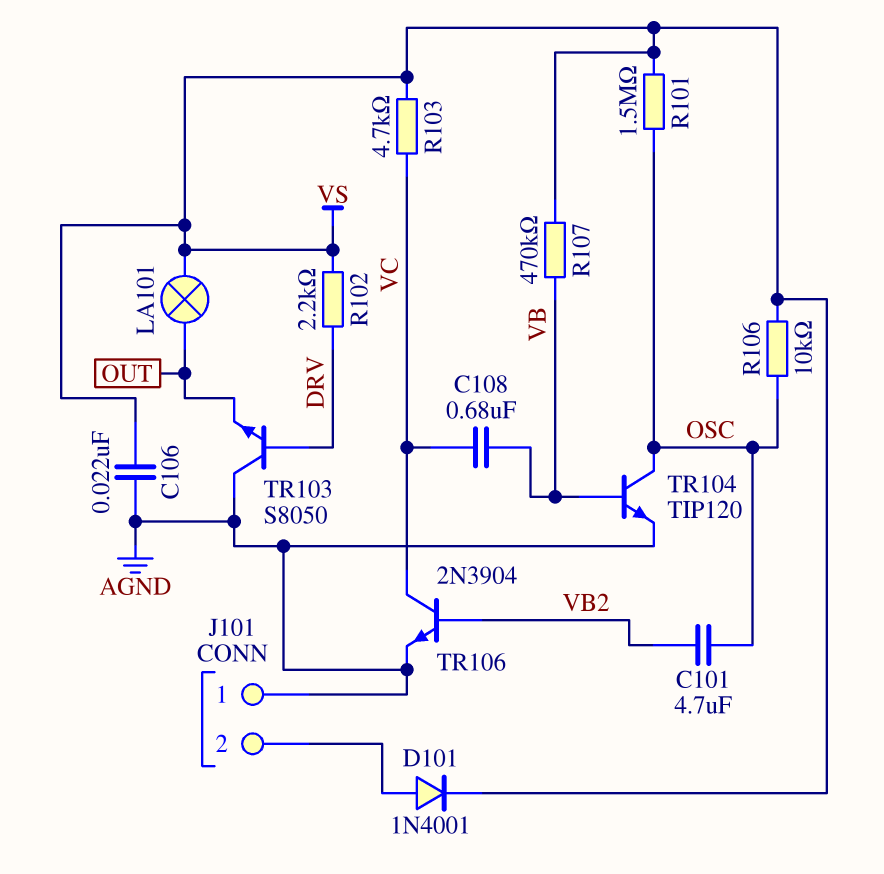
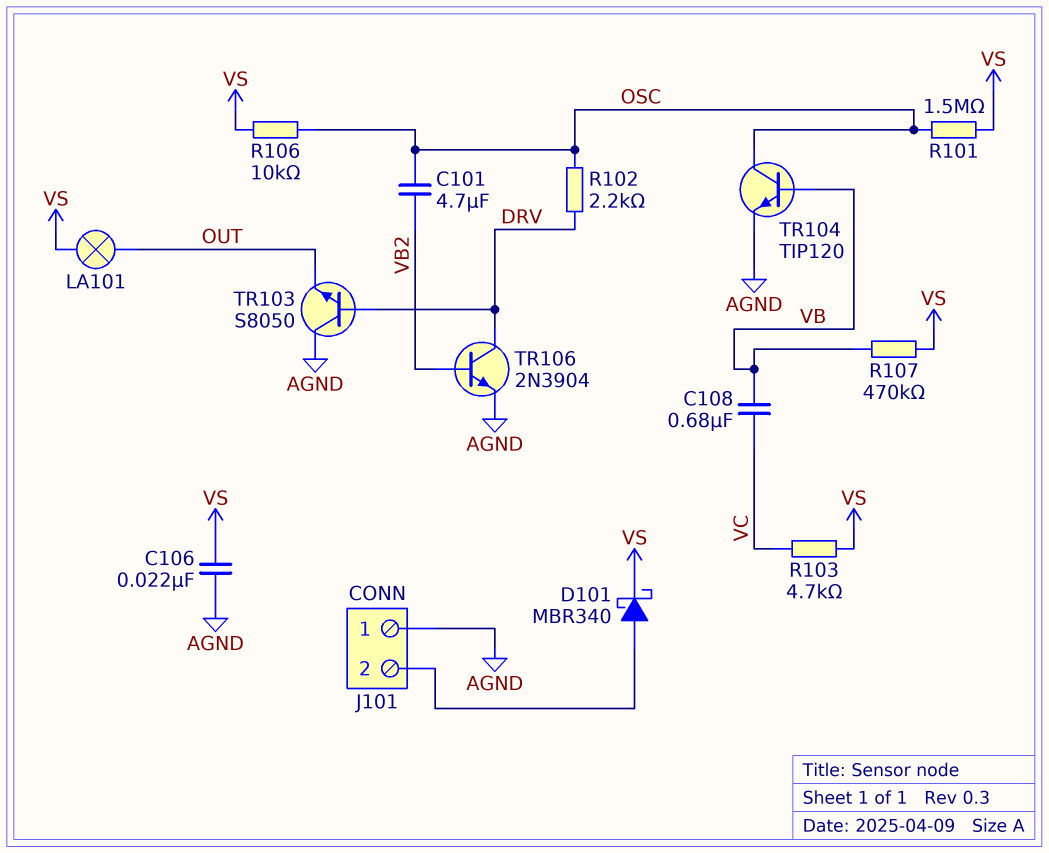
D101: diode 1N4001 (A J101/2, K VS) -> schottky MBR340 (A J101/2, K VS)
R102: 2.2k (DRV, VS) -> 2.2k (DRV, OSC)
TR106: NPN 2N3904 (B VB2, C VC, E AGND) -> NPN 2N3904 (B VB2, C DRV, E AGND)

